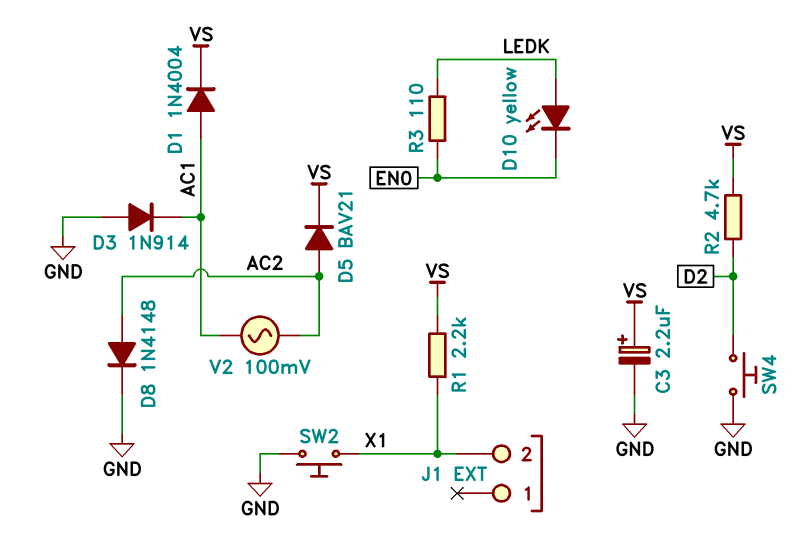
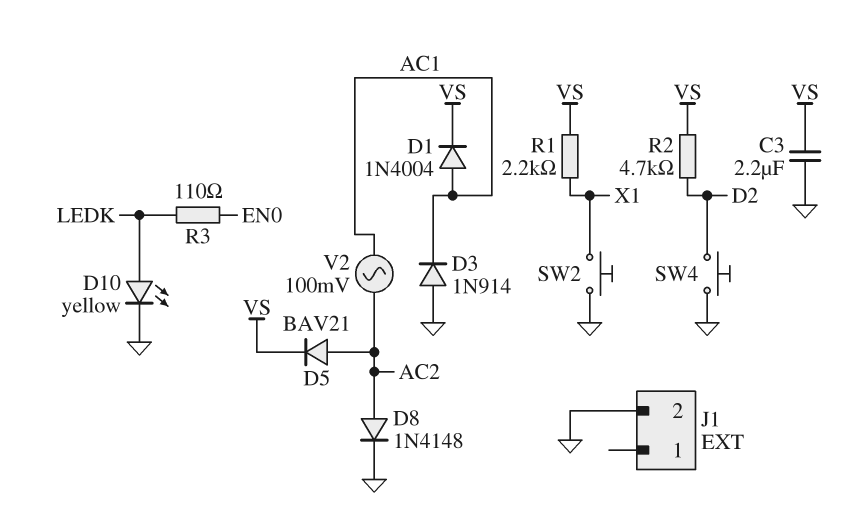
C3: 2.2uF (plus VS, minus GND) -> 2.2uF (GND, VS)
D10: LED yellow (A LEDK, K EN0) -> LED yellow (A LEDK, K GND)
J1 pin 2: X1 -> GND

